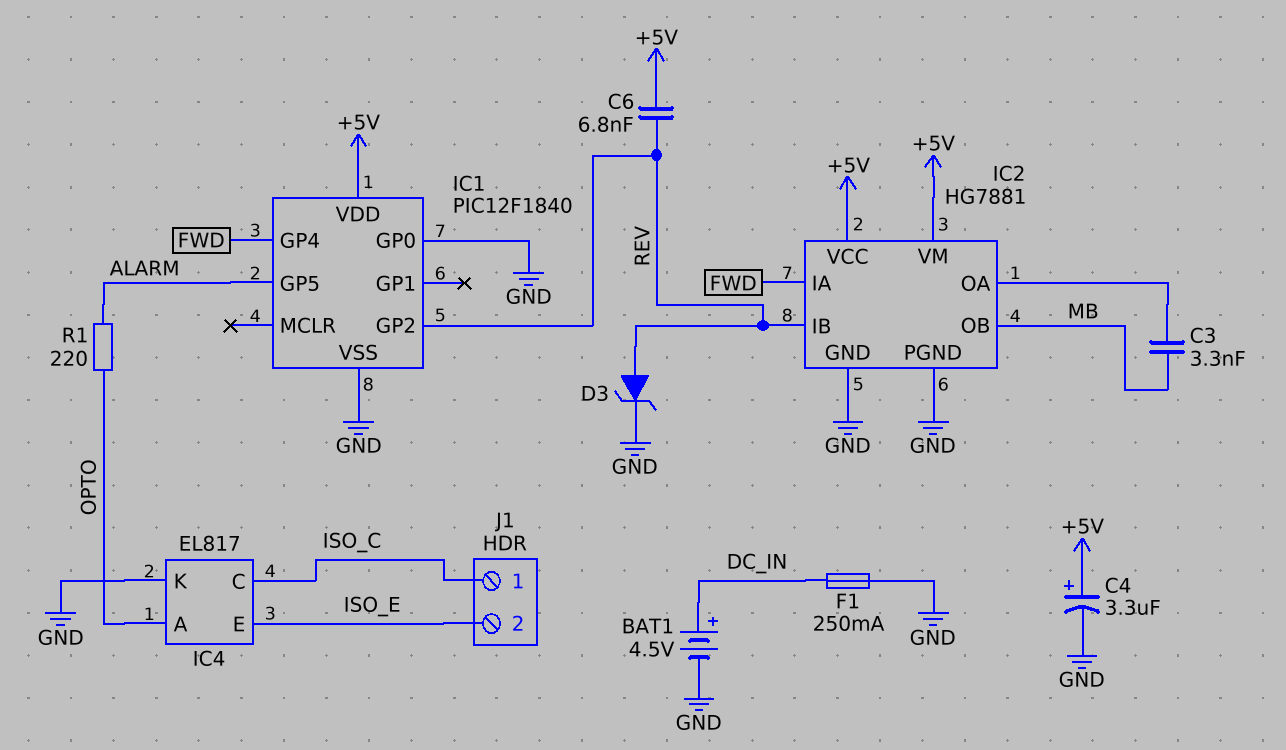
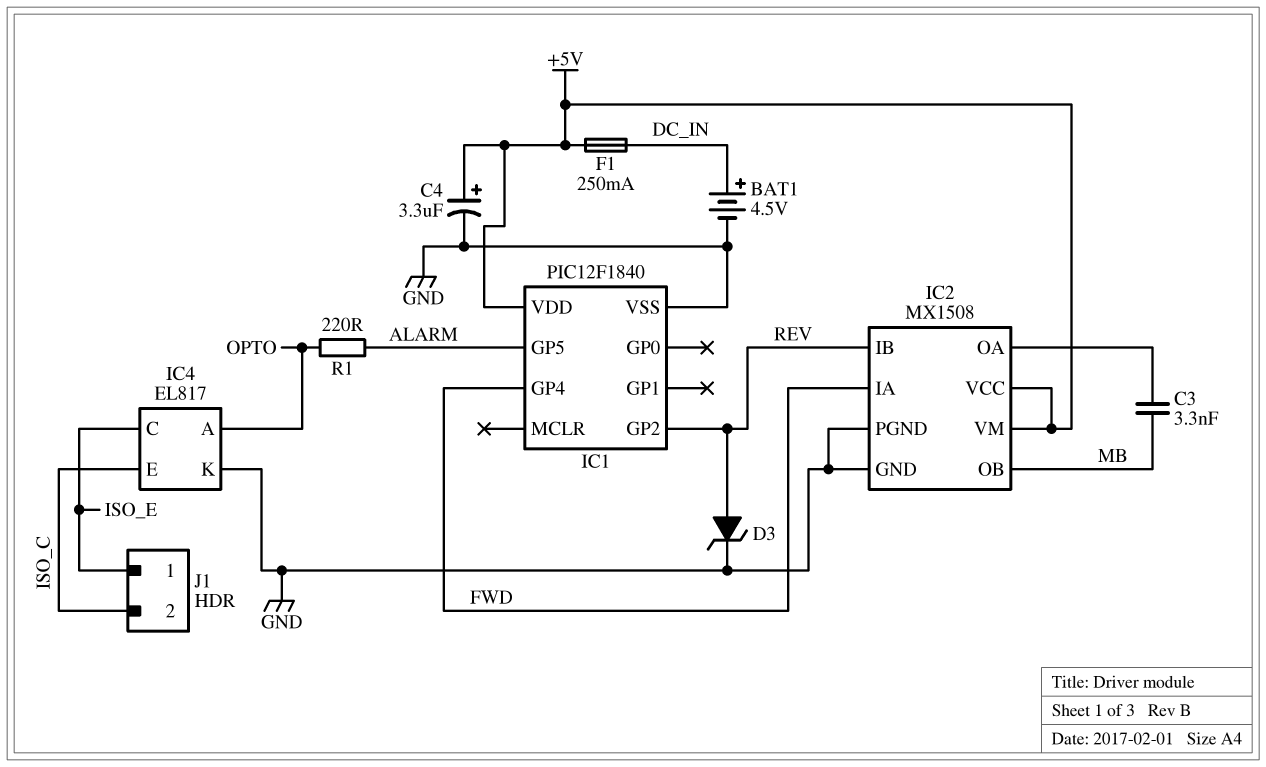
C6: 6.8nF (+5V, REV) -> none
F1: 250mA (DC_IN, GND) -> 250mA (+5V, DC_IN)
IC1 pin GP0: GND -> none
IC2: HG7881 -> MX1508
IC4 pin C: ISO_C -> ISO_E
IC4 pin E: ISO_E -> ISO_C
J1 pin 1: ISO_C -> ISO_E
J1 pin 2: ISO_E -> ISO_C

